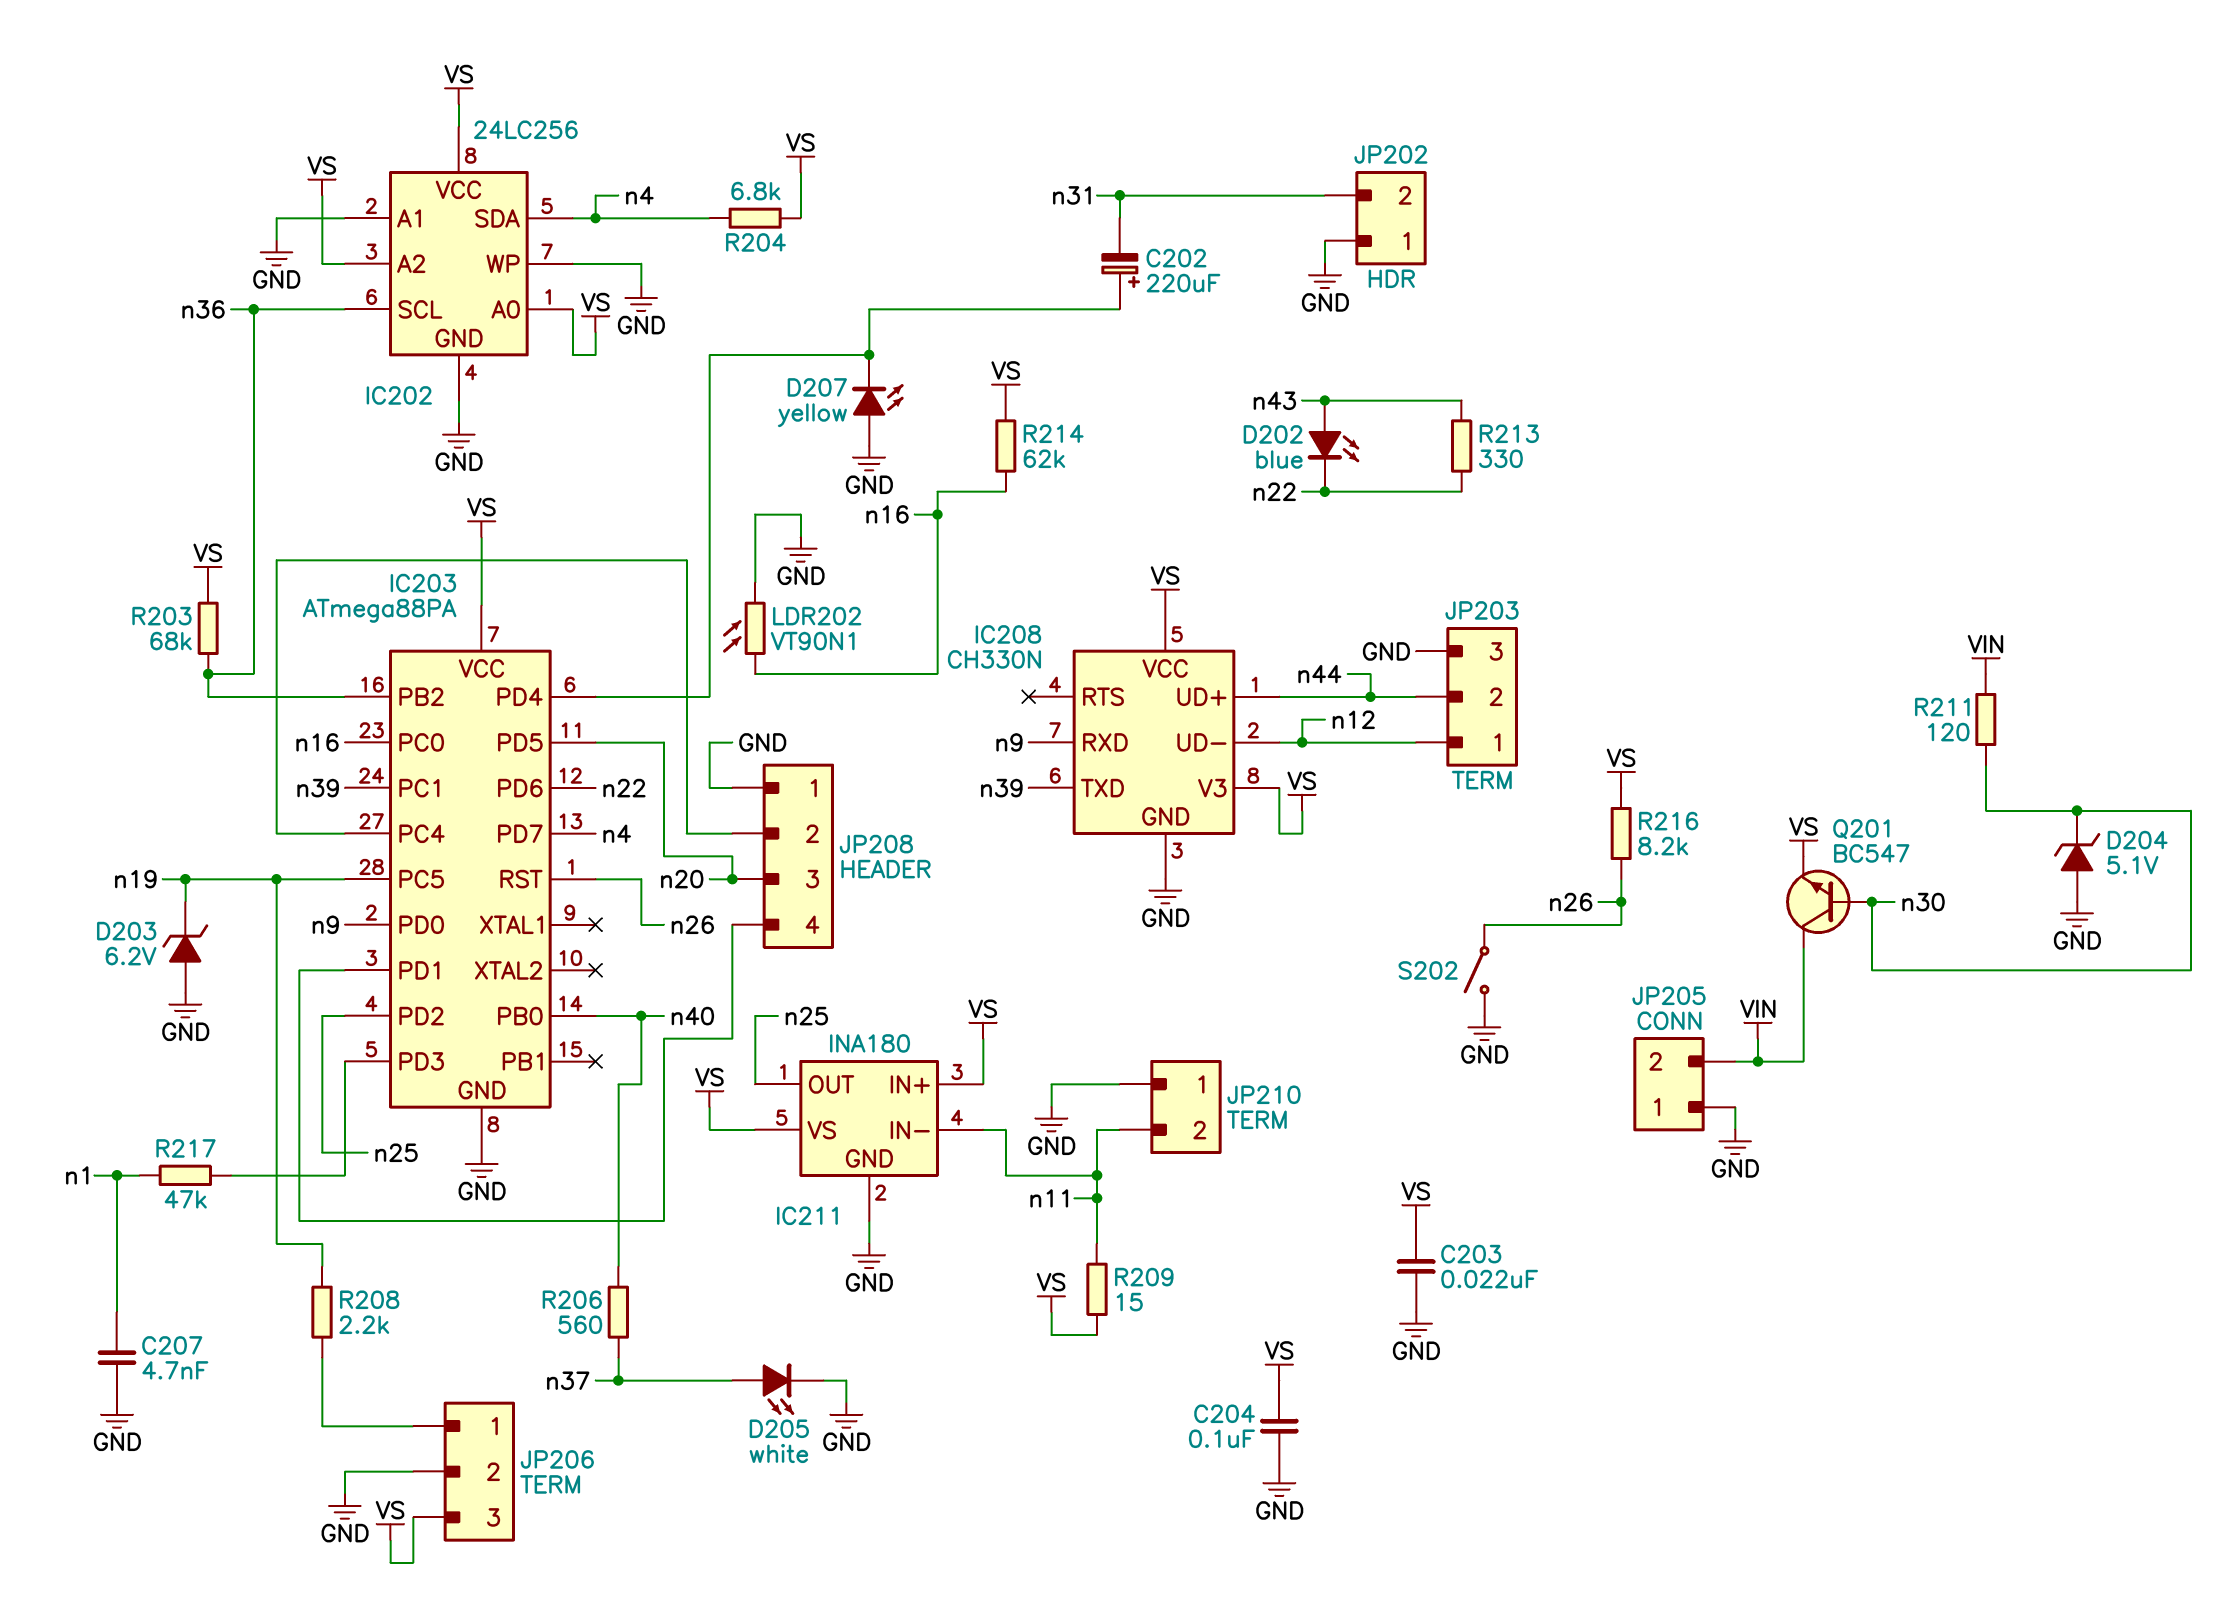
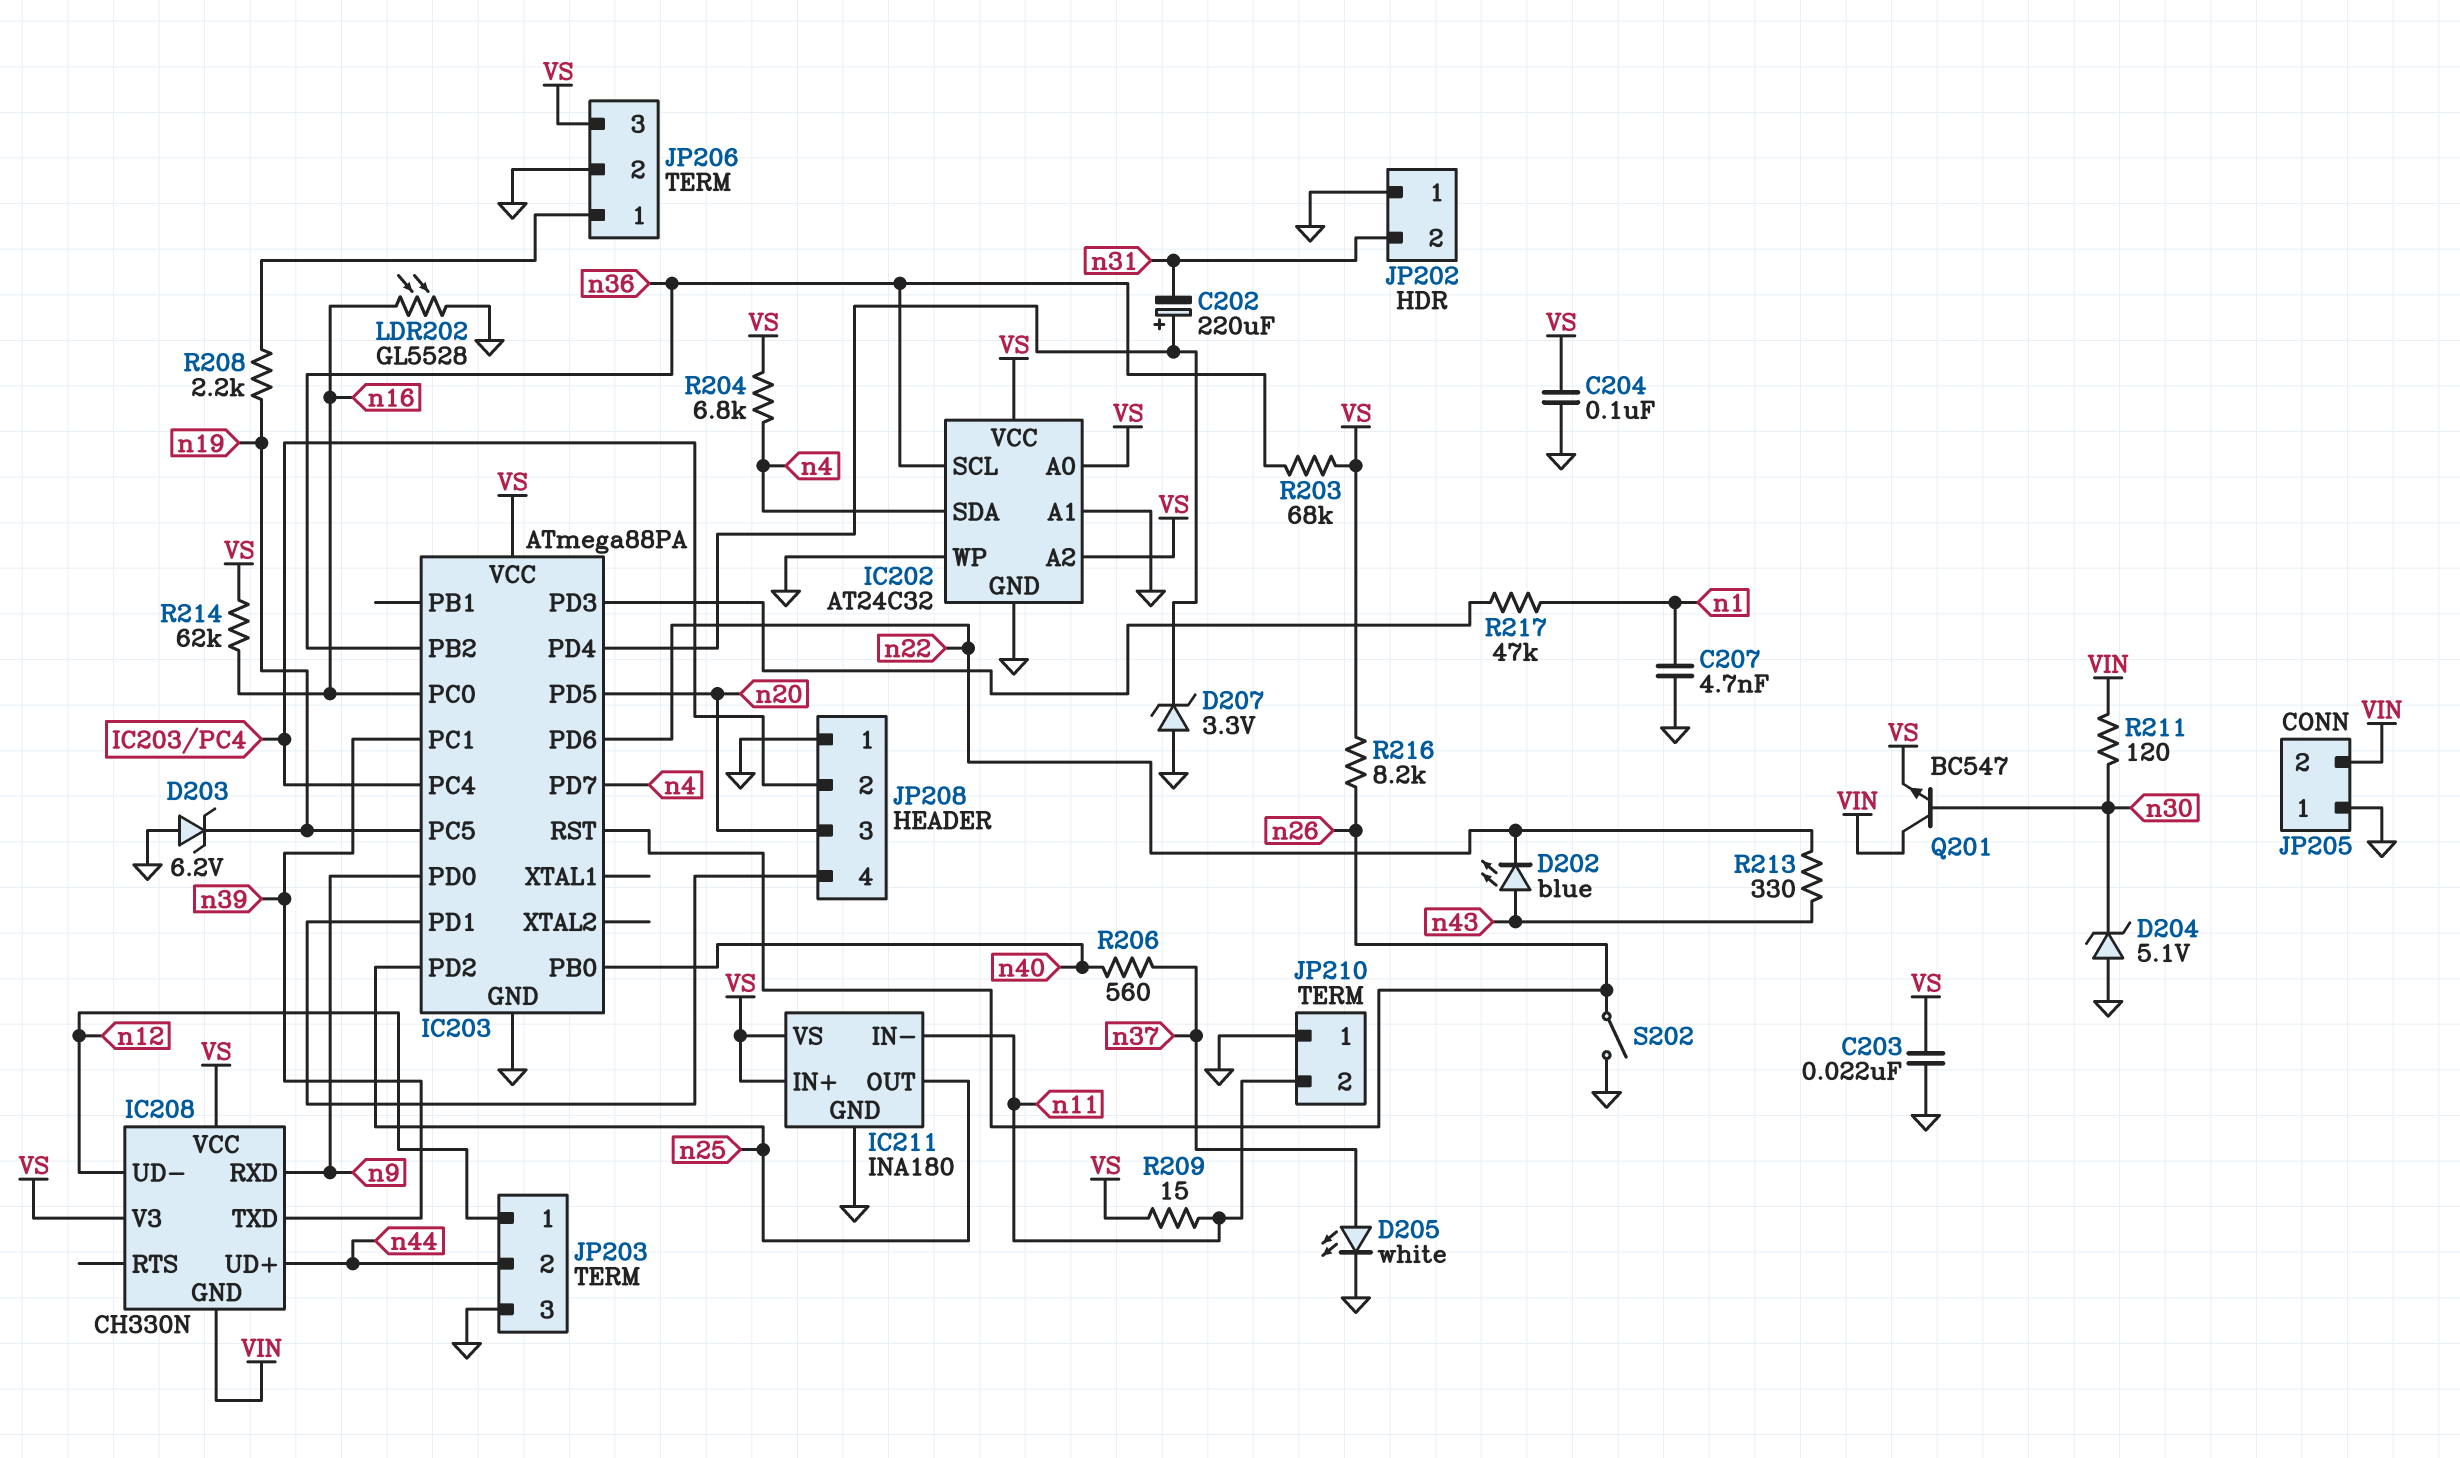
D207: LED yellow (A GND, K IC203/PD4) -> zener 3.3V (A GND, K IC203/PD4)
IC202: 24LC256 -> AT24C32
IC208 pin GND: GND -> VIN
LDR202: VT90N1 (GND, n16) -> GL5528 (GND, n16)

